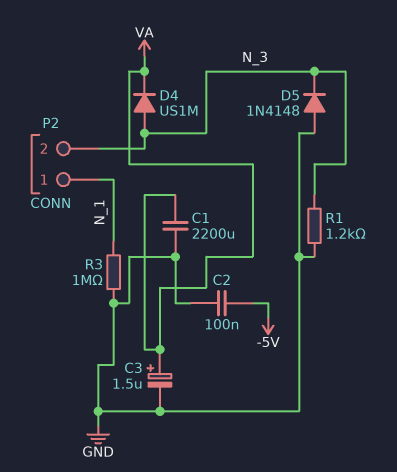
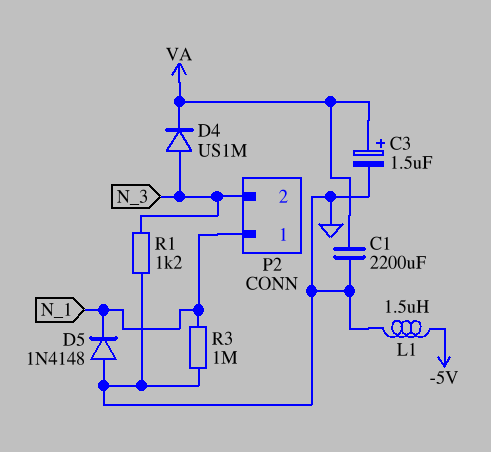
C2: 100nF (-5V, GND) -> none
D5: diode 1N4148 (A GND, K N_3) -> diode 1N4148 (A GND, K N_1)
L1: none -> 1.5uH (-5V, GND)

